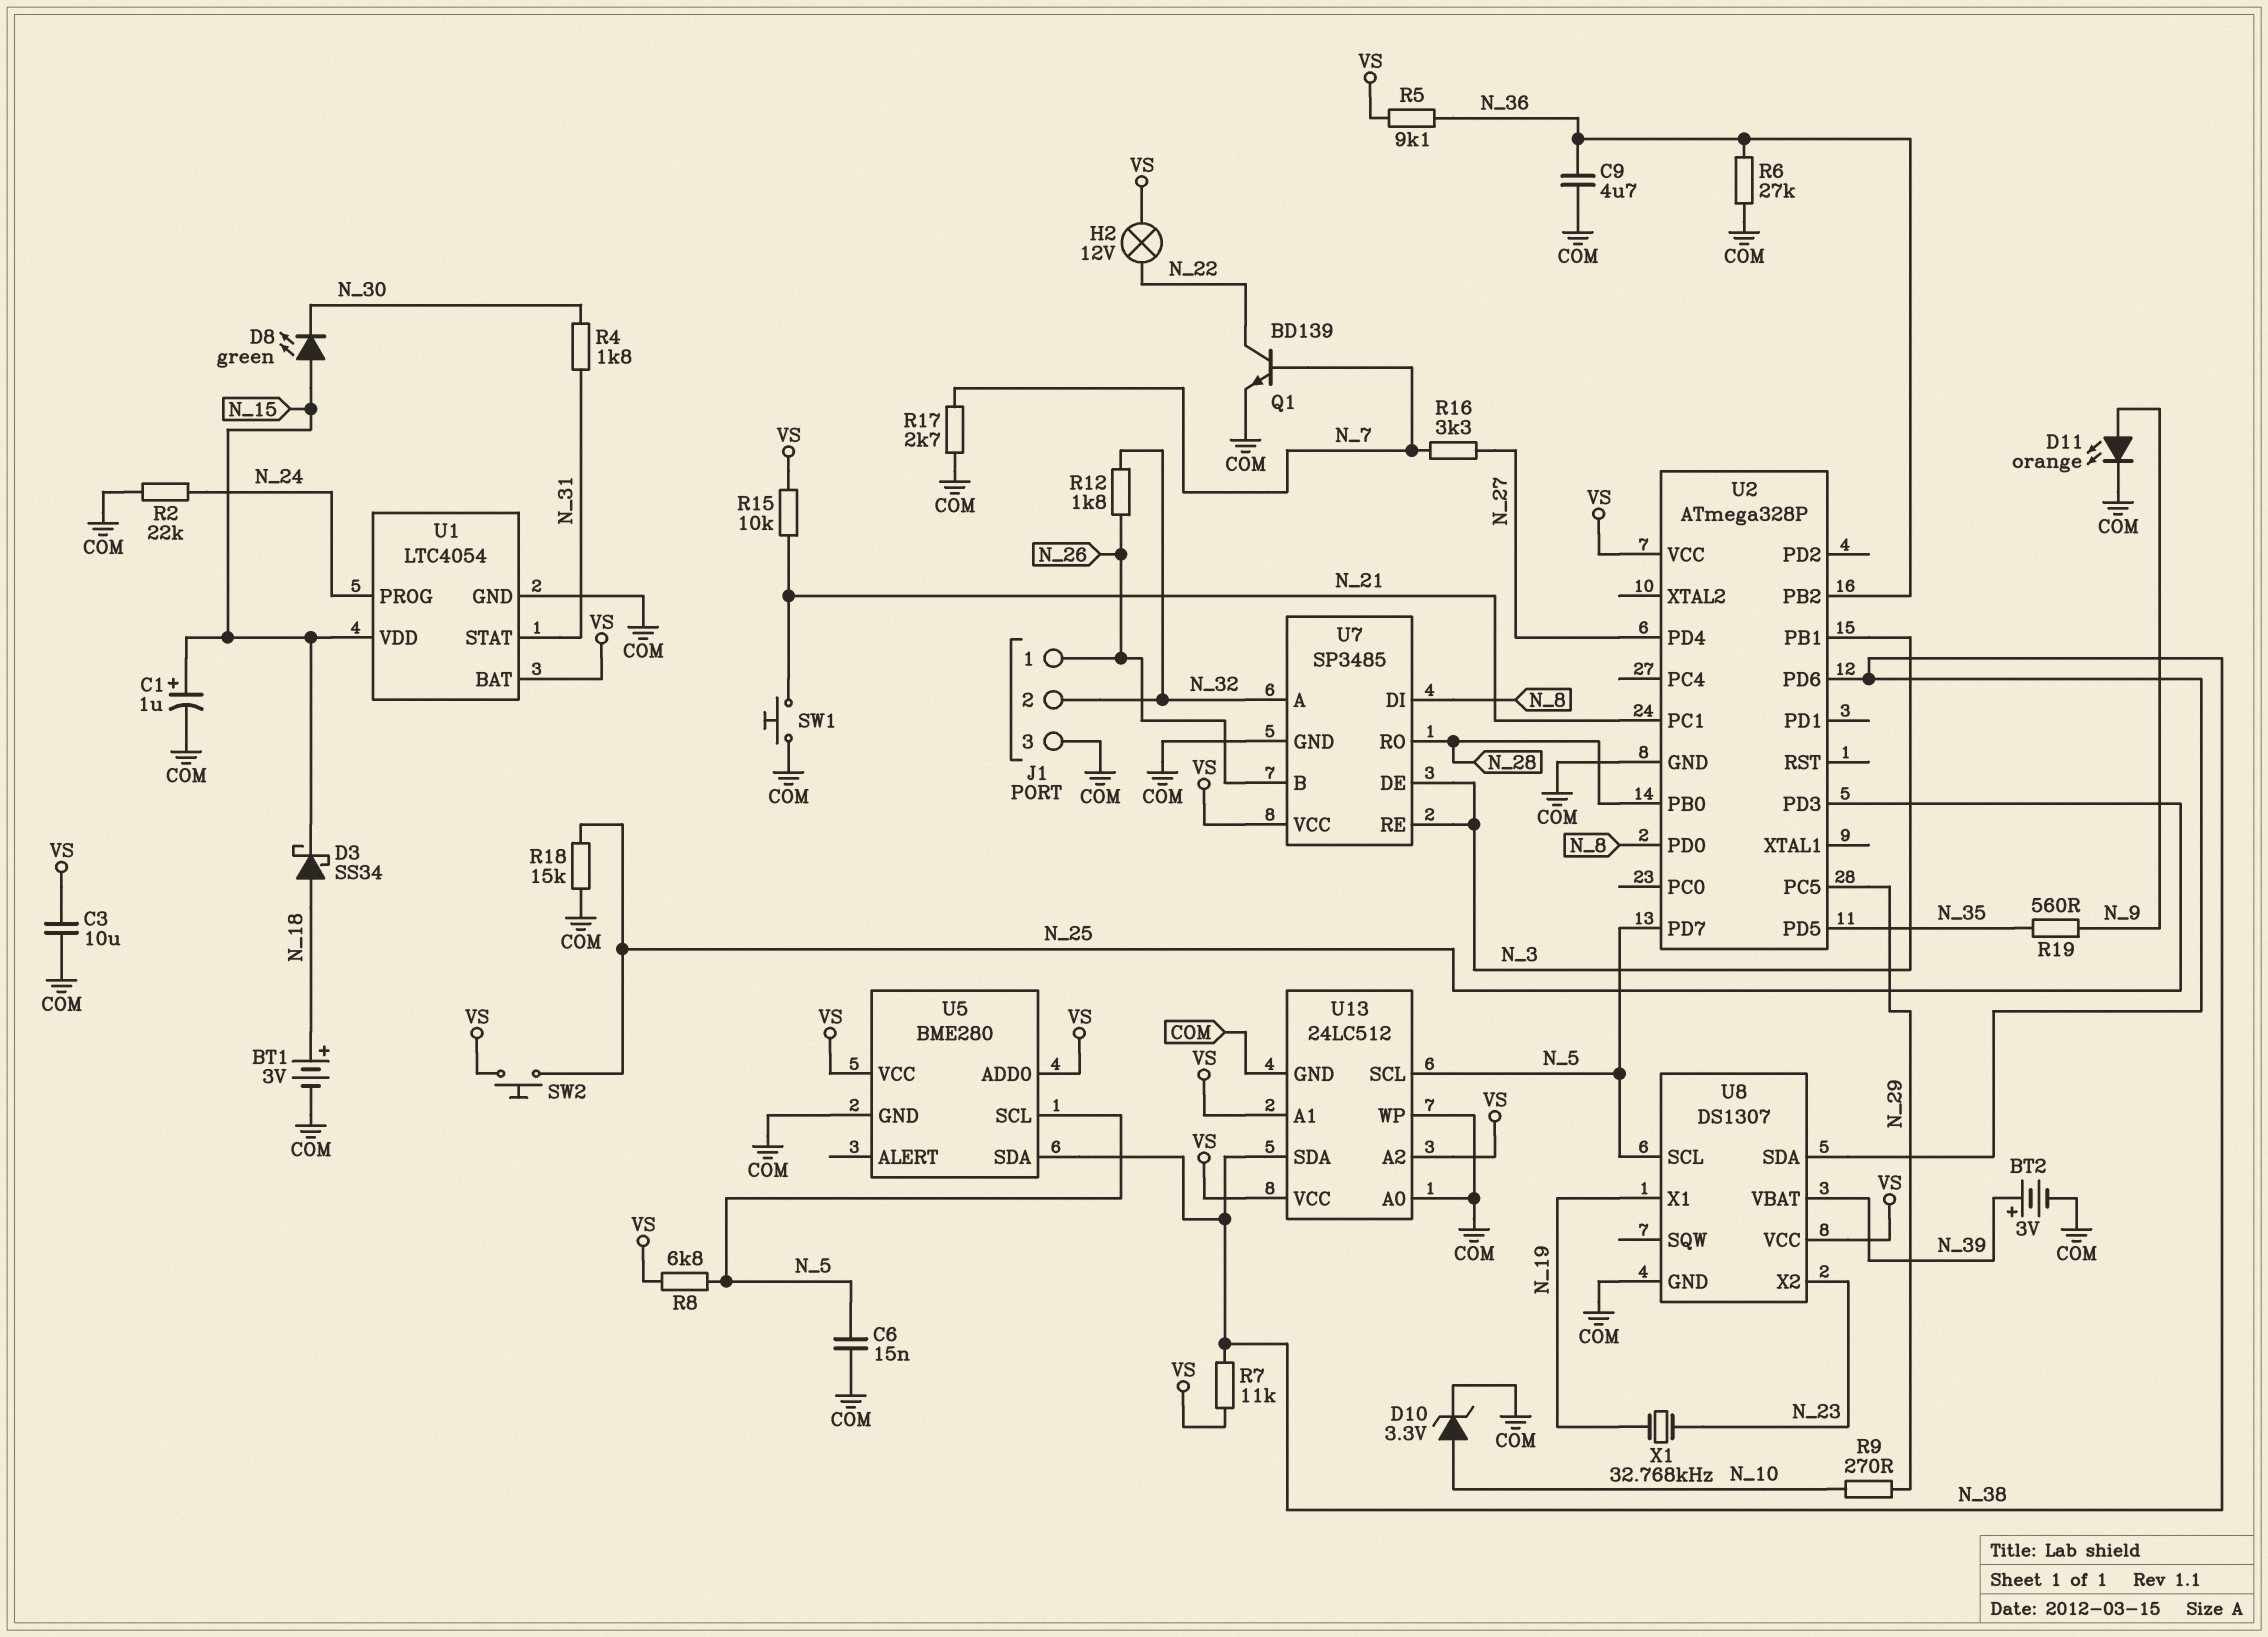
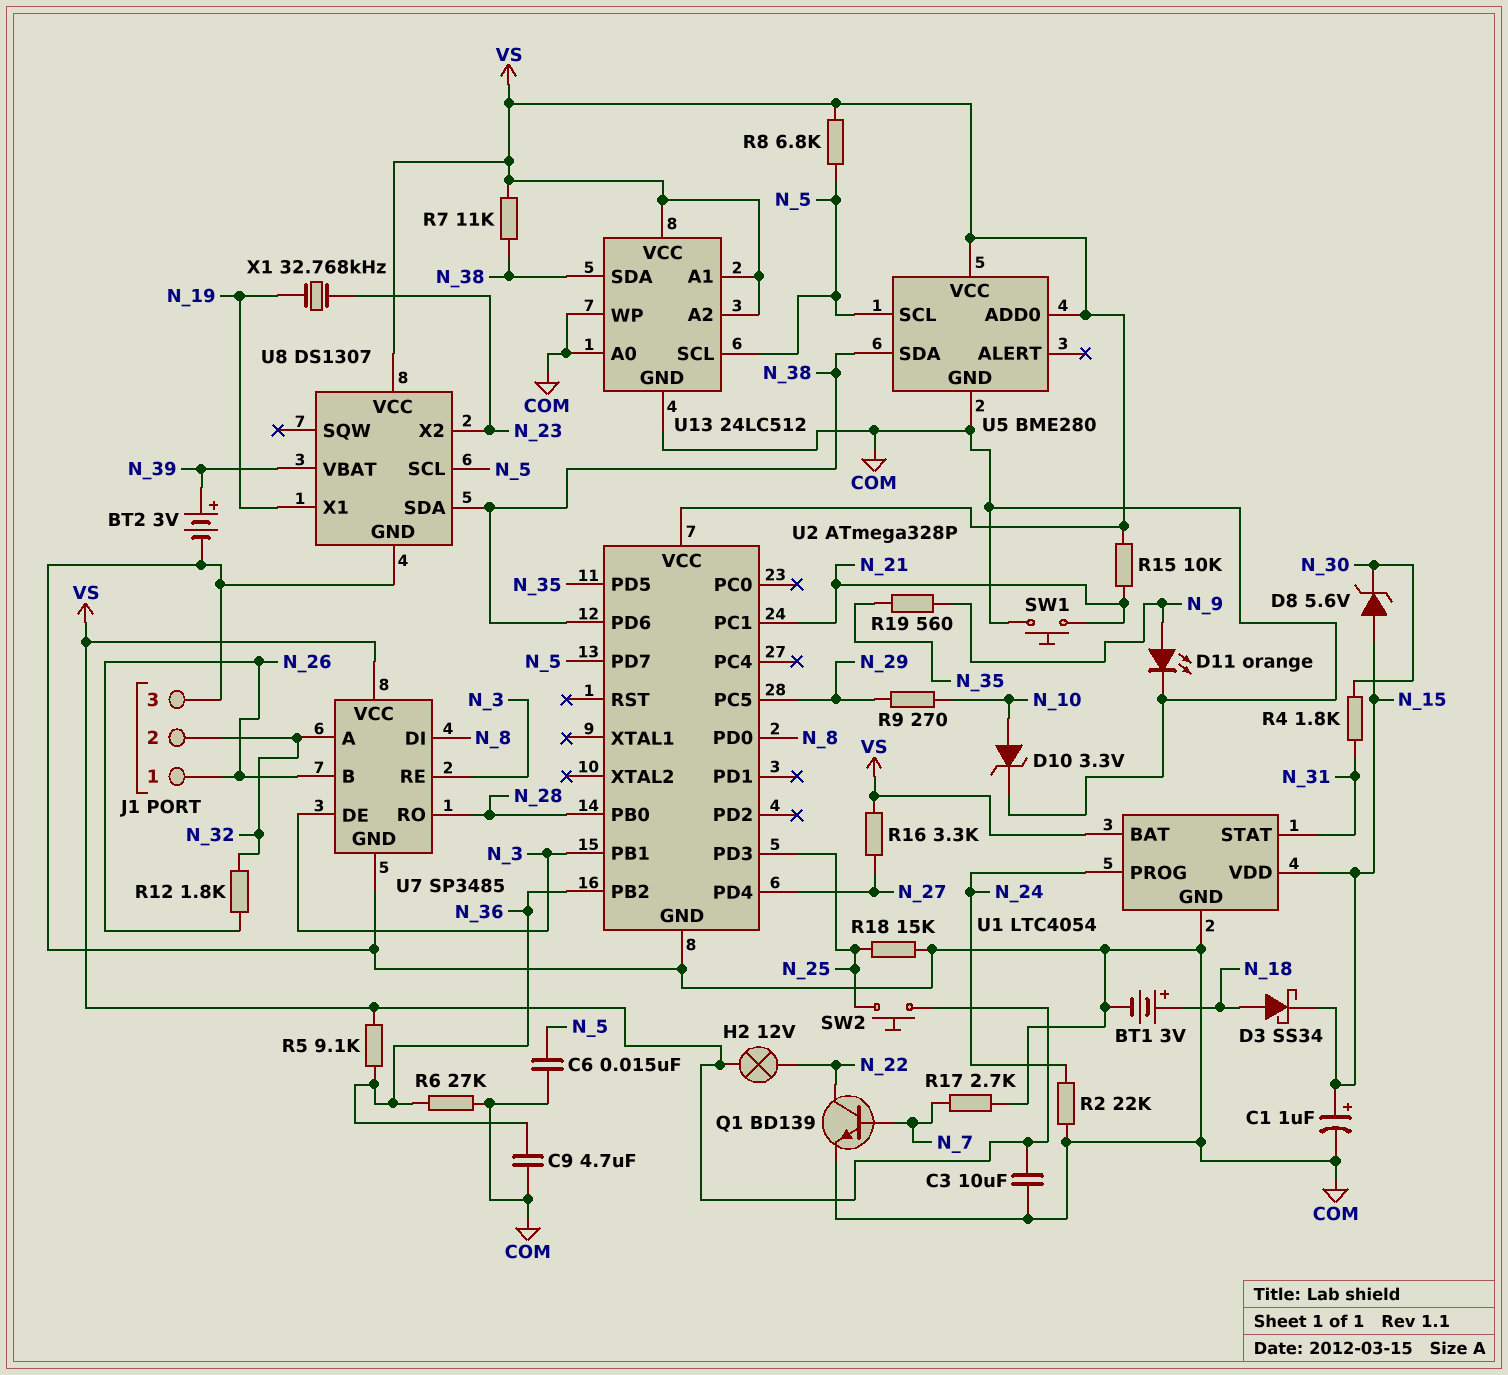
D8: LED green (A N_15, K N_30) -> zener 5.6V (A N_15, K N_30)
R16: 3.3k (N_7, N_27) -> 3.3k (N_27, VS)

